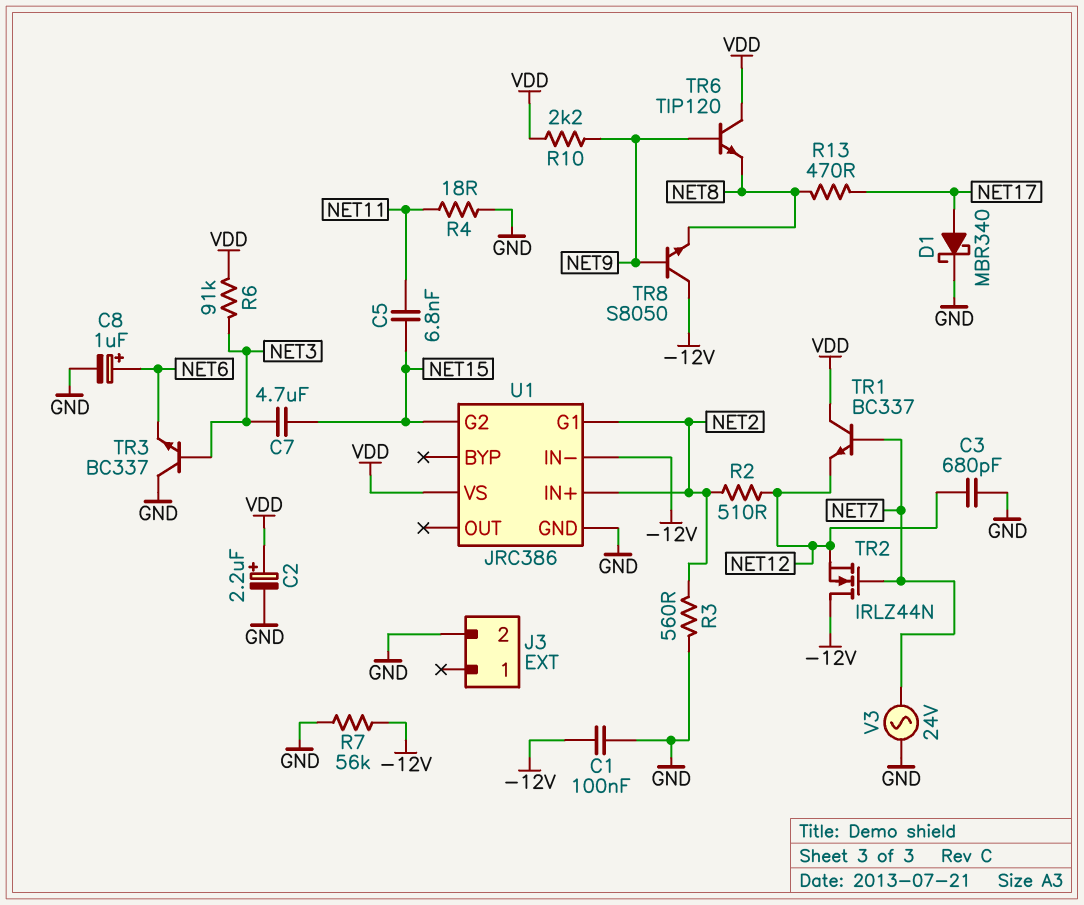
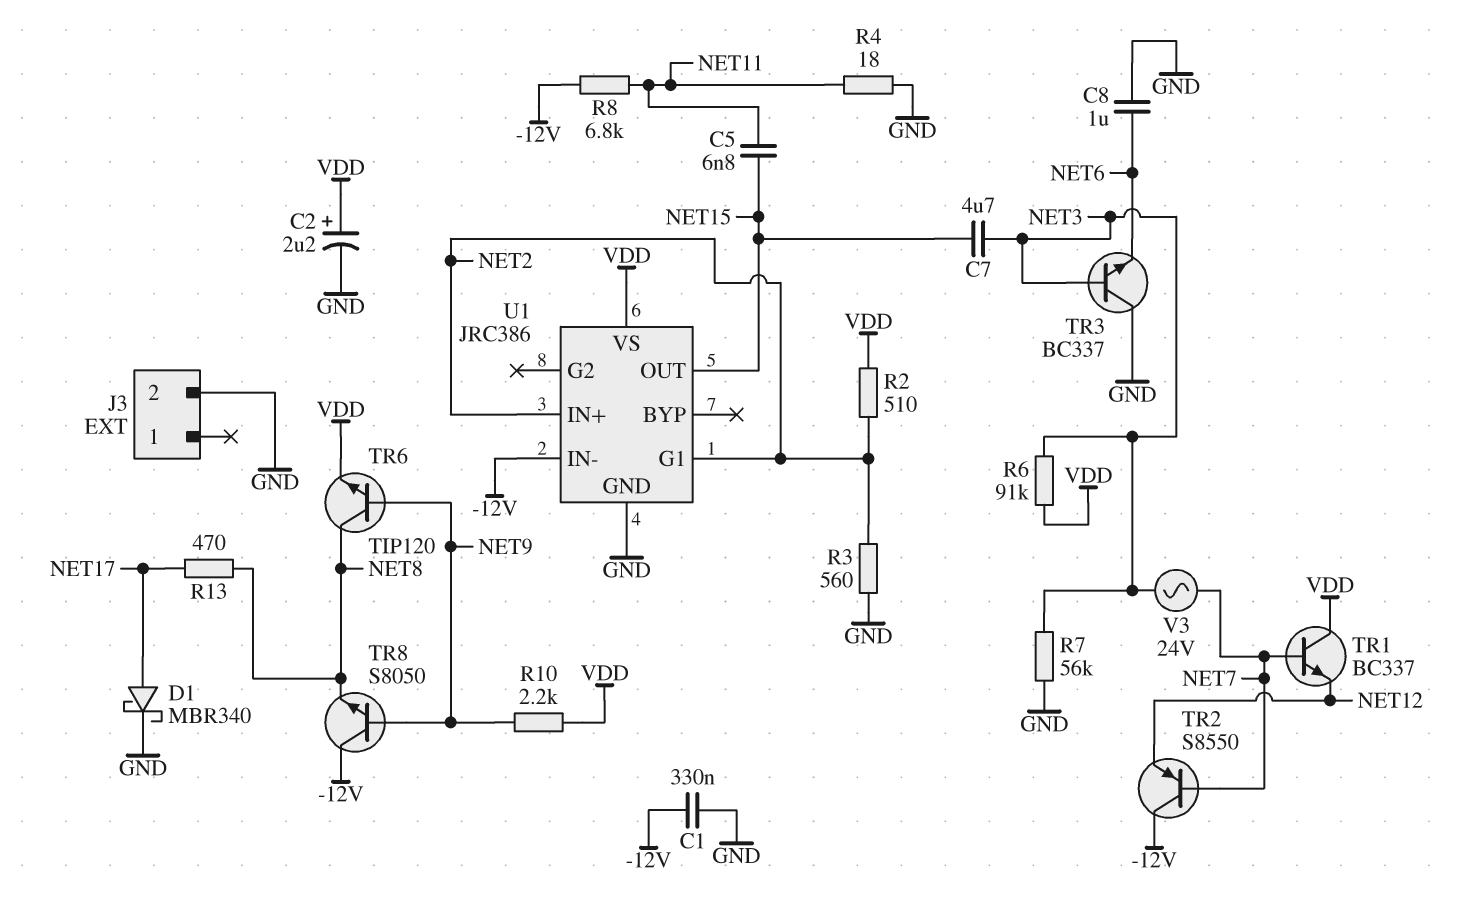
C1: 100nF (-12V, GND) -> 330nF (-12V, GND)
C3: 680pF (GND, NET12) -> none
C8: 1uF (plus NET6, minus GND) -> 1uF (GND, NET6)
R2: 510 (NET2, NET12) -> 510 (NET2, VDD)
R7: 56k (-12V, GND) -> 56k (GND, NET3)
R8: none -> 6.8k (-12V, NET11)
TR2: NMOS IRLZ44N (G NET7, D -12V, S NET12) -> PNP S8550 (B NET7, C -12V, E NET12)
TR6: NPN TIP120 (B NET9, C VDD, E NET8) -> NPN TIP120 (B NET9, C NET8, E VDD)
U1 pin G2: NET15 -> none
U1 pin OUT: none -> NET15
V3: AC 24V (GND, NET7) -> AC 24V (NET3, NET7)

